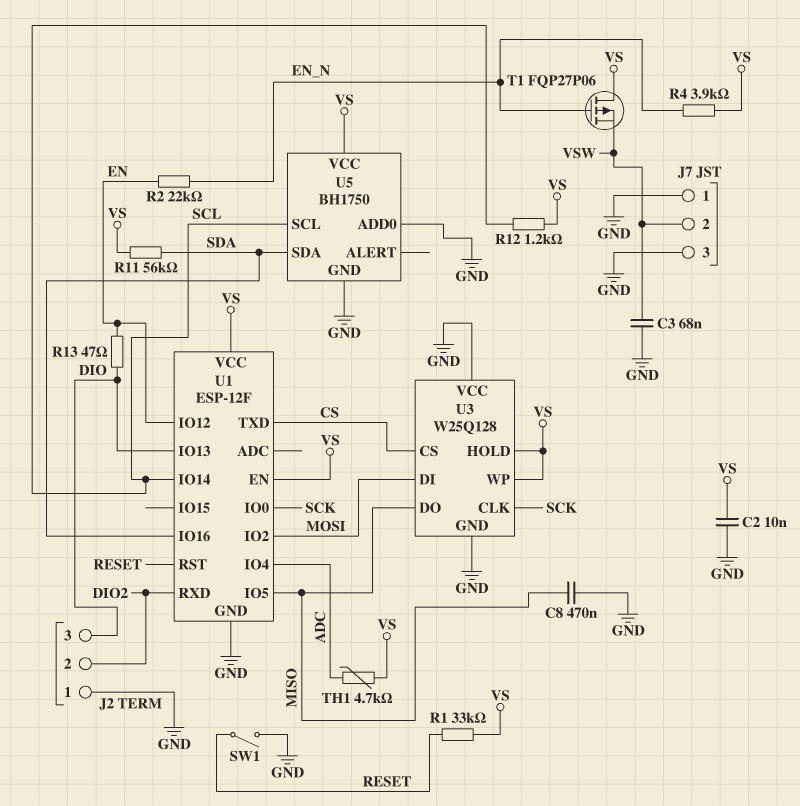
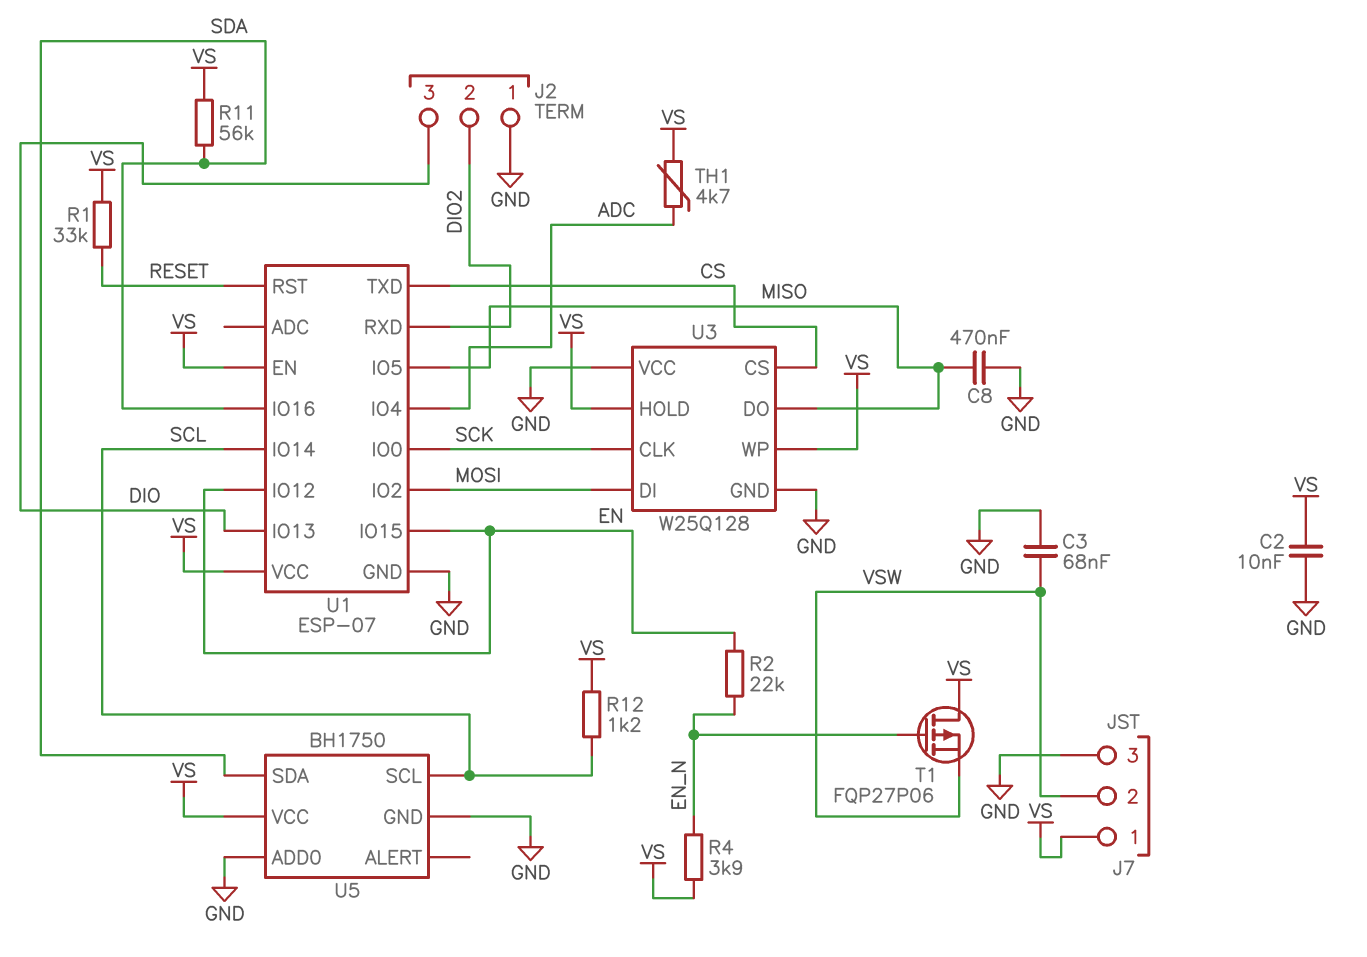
J7 pin 1: GND -> VS
R13: 47 (DIO, EN) -> none
SW1: switch (GND, RESET) -> none
U1: ESP-12F -> ESP-07
U1 pin IO15: none -> EN

